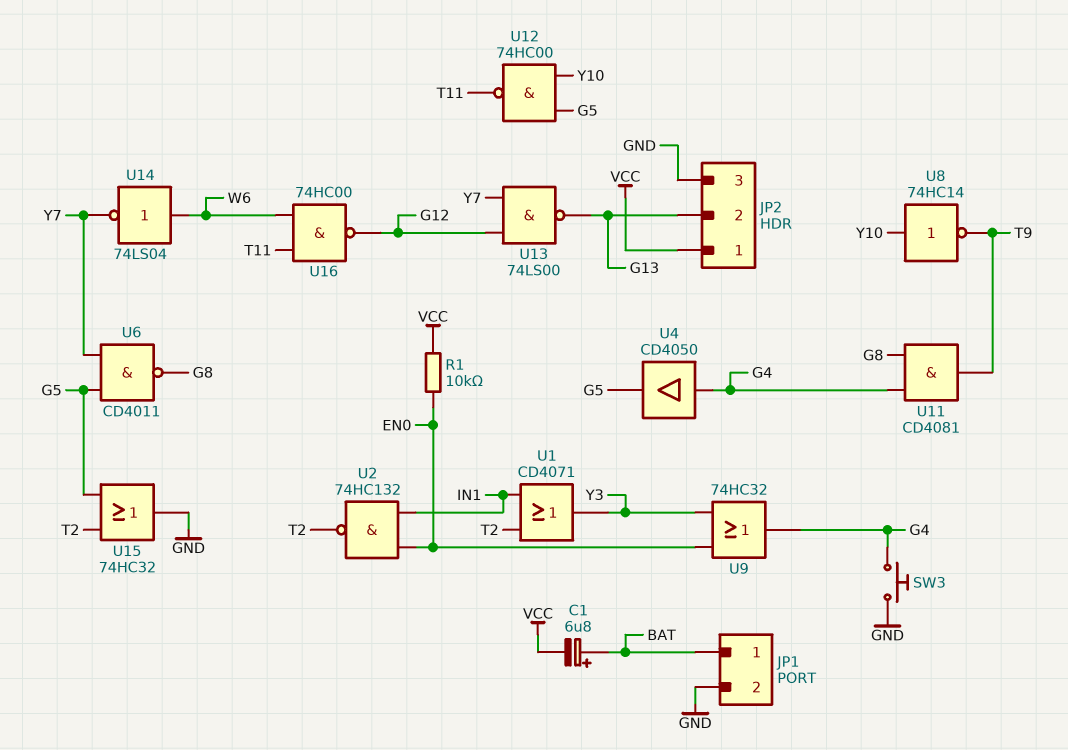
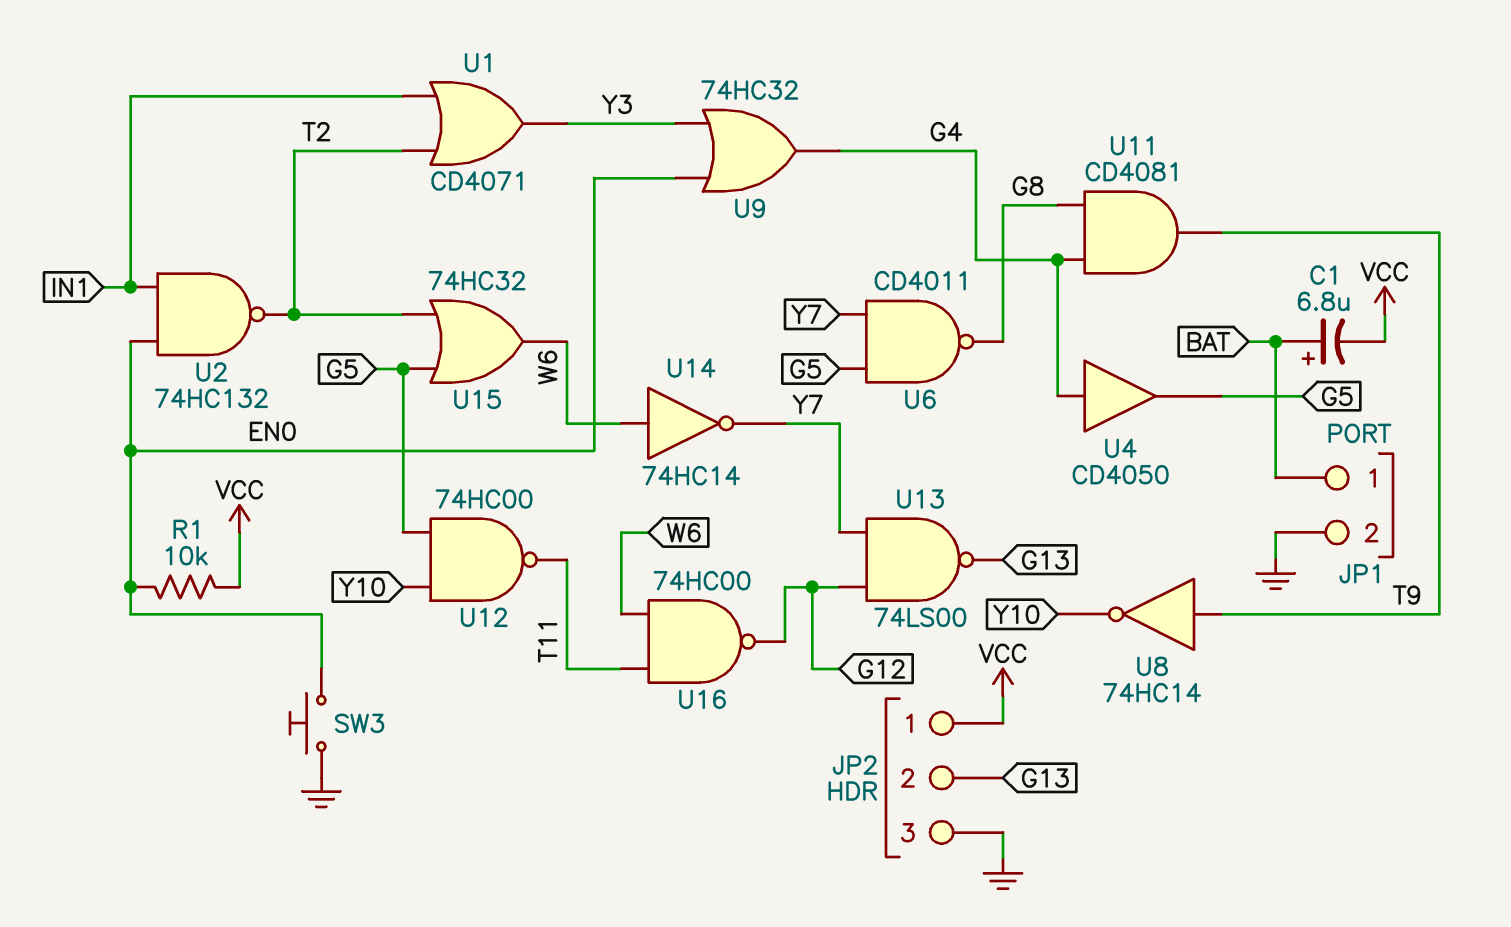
SW3: button (G4, GND) -> button (EN0, GND)
U8: NOT 74HC14 (in Y10, out T9) -> NOT 74HC14 (in T9, out Y10)
U14: NOT 74LS04 (in W6, out Y7) -> NOT 74HC14 (in W6, out Y7)
U15: OR 74HC32 (in G5, in T2, out GND) -> OR 74HC32 (in G5, in T2, out W6)

